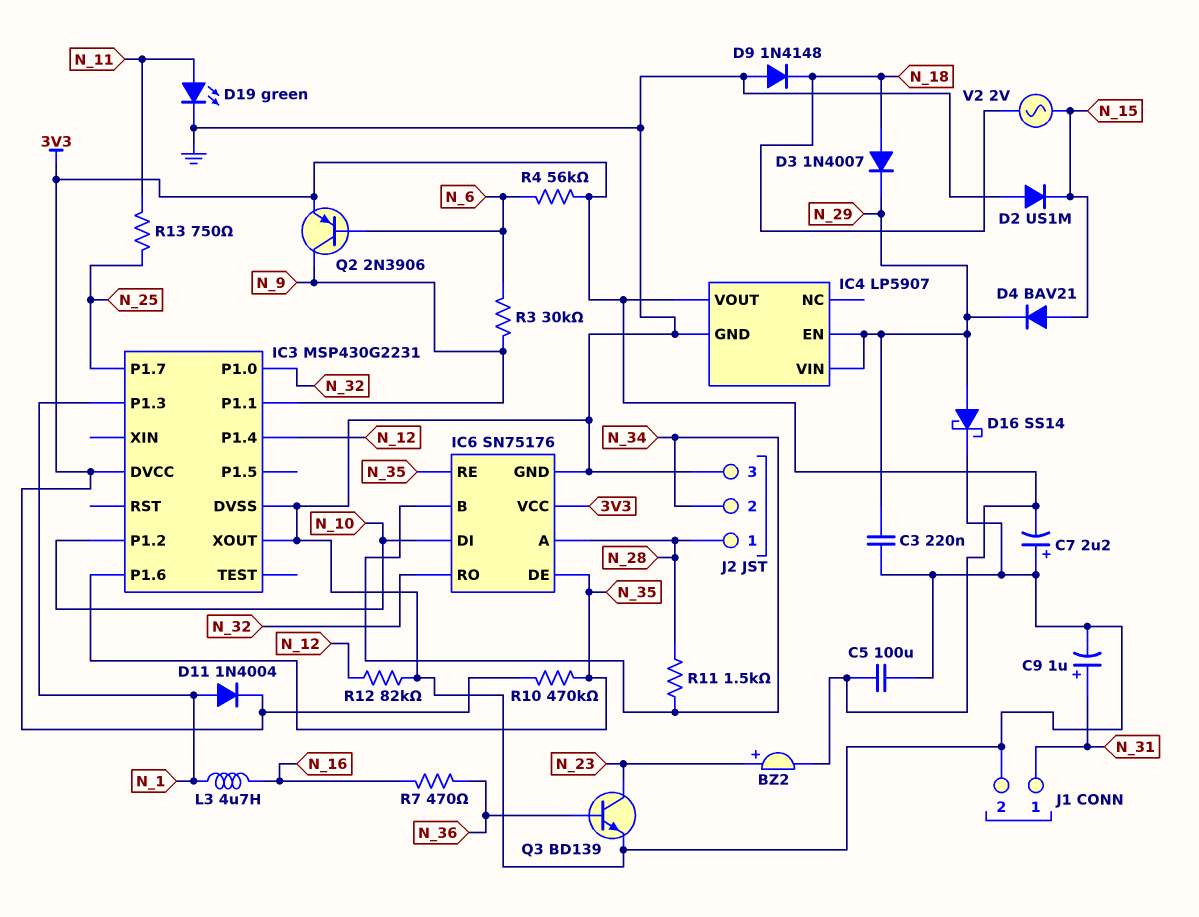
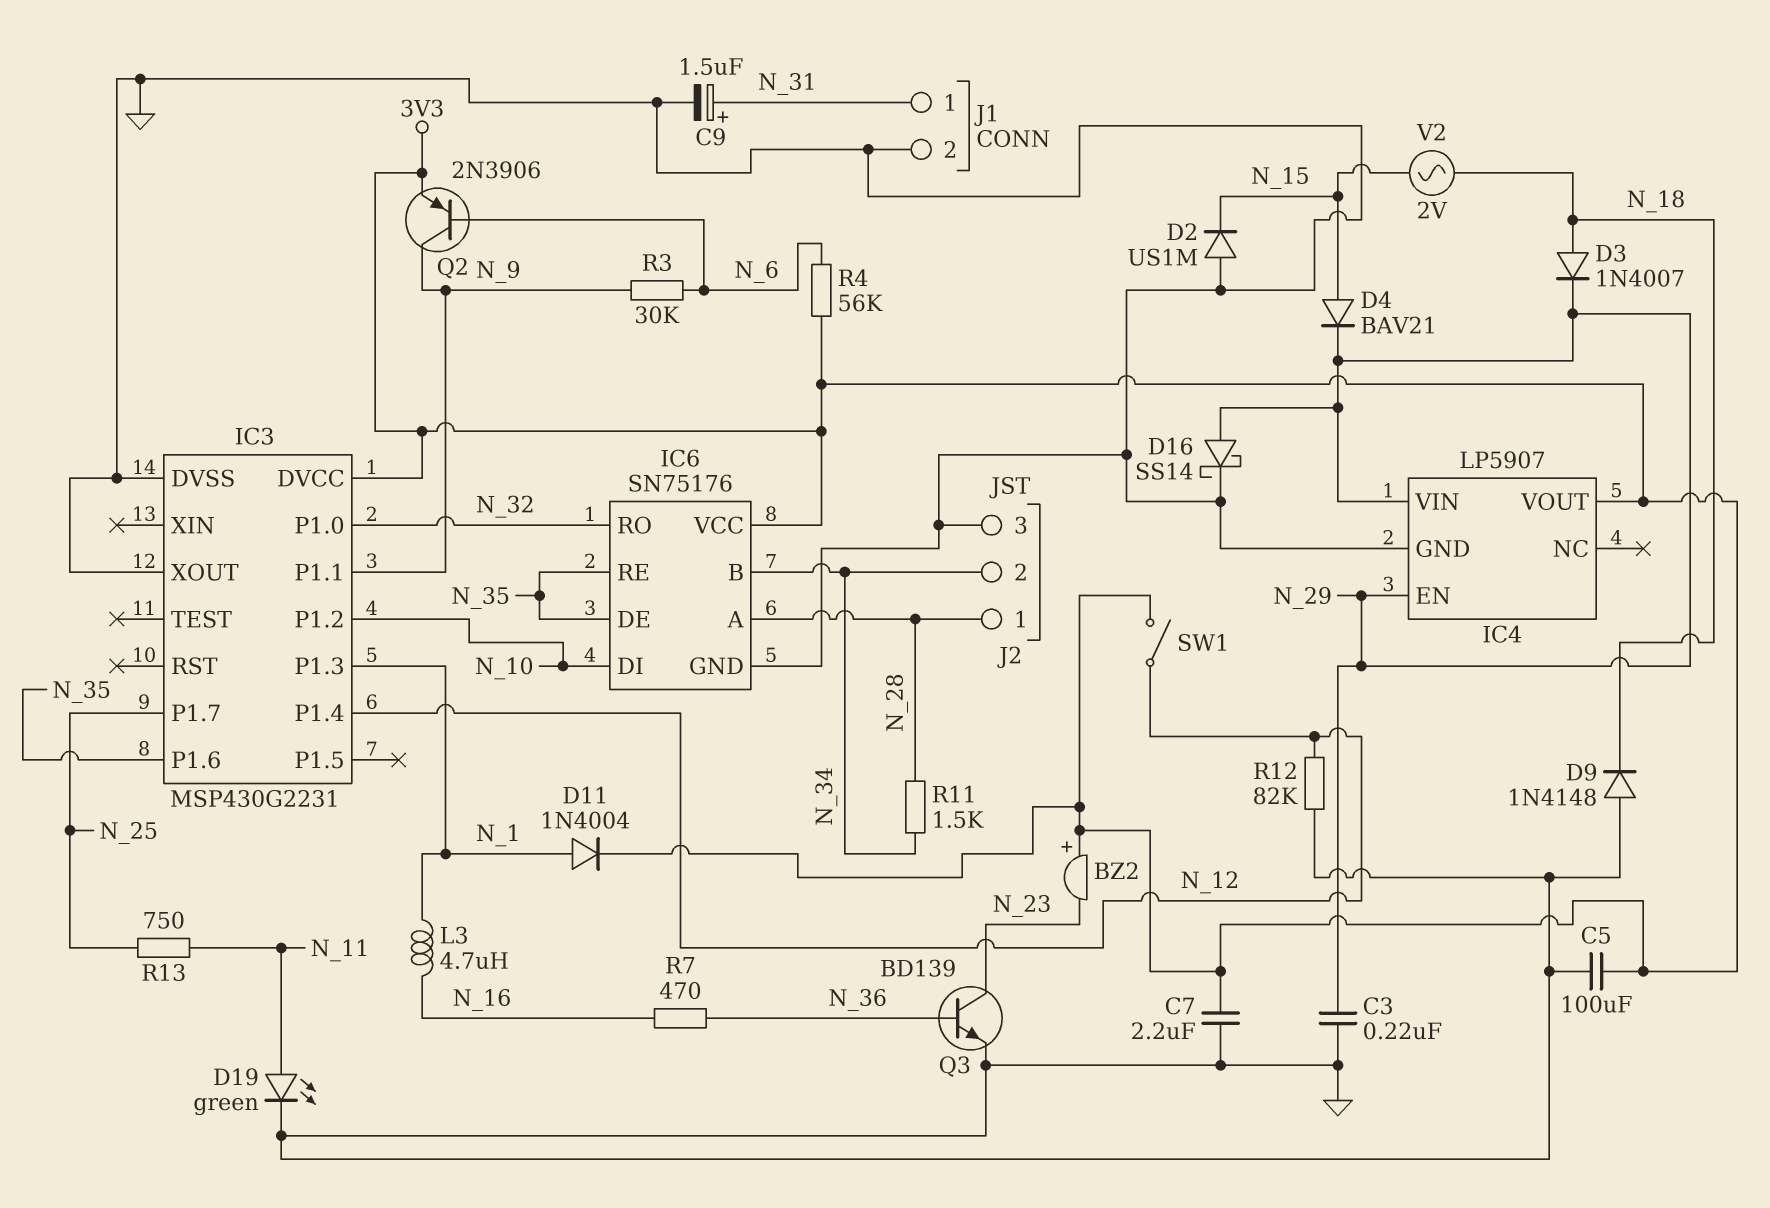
BZ2: buzzer (plus N_23, minus 3V3) -> buzzer (plus 3V3, minus N_23)
C7: 2.2uF (plus GND, minus 3V3) -> 2.2uF (3V3, GND)
C9: 1uF (plus N_31, minus GND) -> 1.5uF (plus N_31, minus GND)
R10: 470k (3V3, N_35) -> none
SW1: none -> switch (3V3, N_12)

